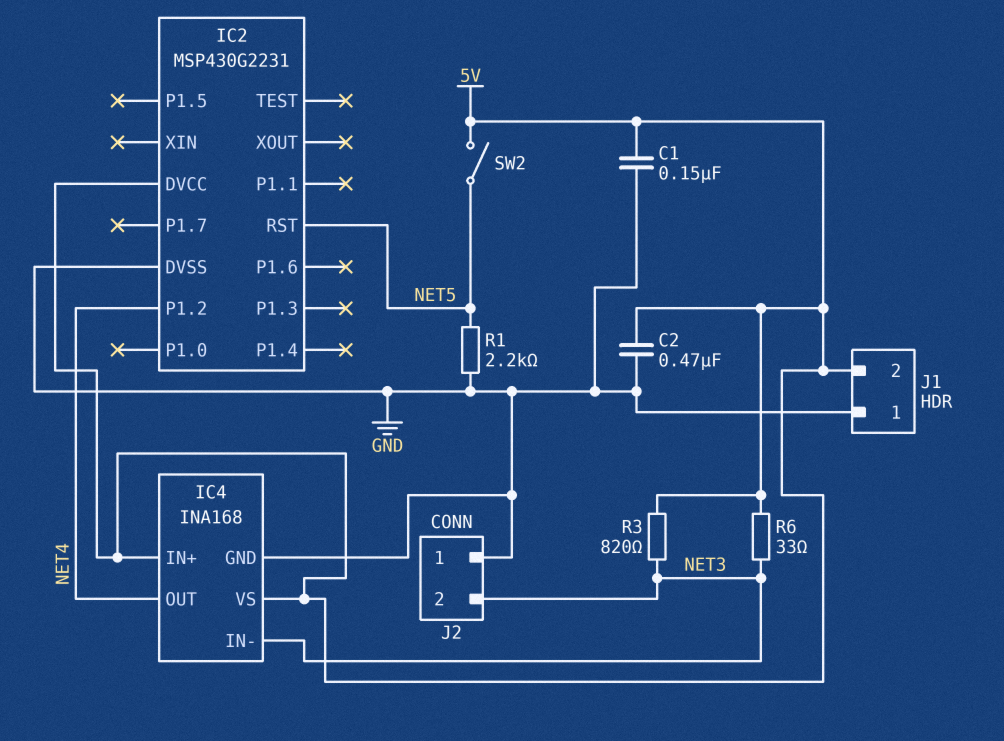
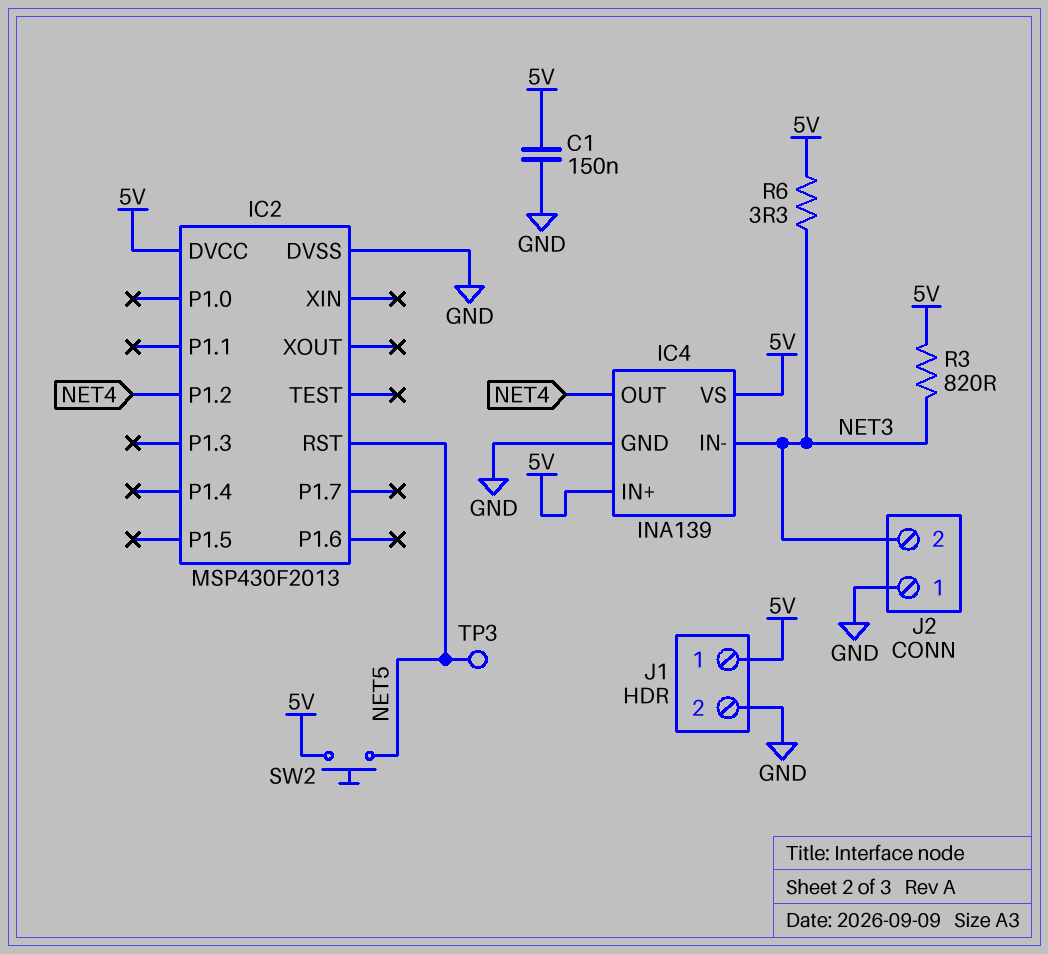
C2: 470nF (5V, GND) -> none
IC2: MSP430G2231 -> MSP430F2013
IC4: INA168 -> INA139
J1 pin 1: GND -> 5V
J1 pin 2: 5V -> GND
R1: 2.2k (GND, NET5) -> none
R6: 33 (5V, NET3) -> 3.3 (5V, NET3)
SW2: switch (5V, NET5) -> button (5V, NET5)
TP3: none -> test point (NET5)

